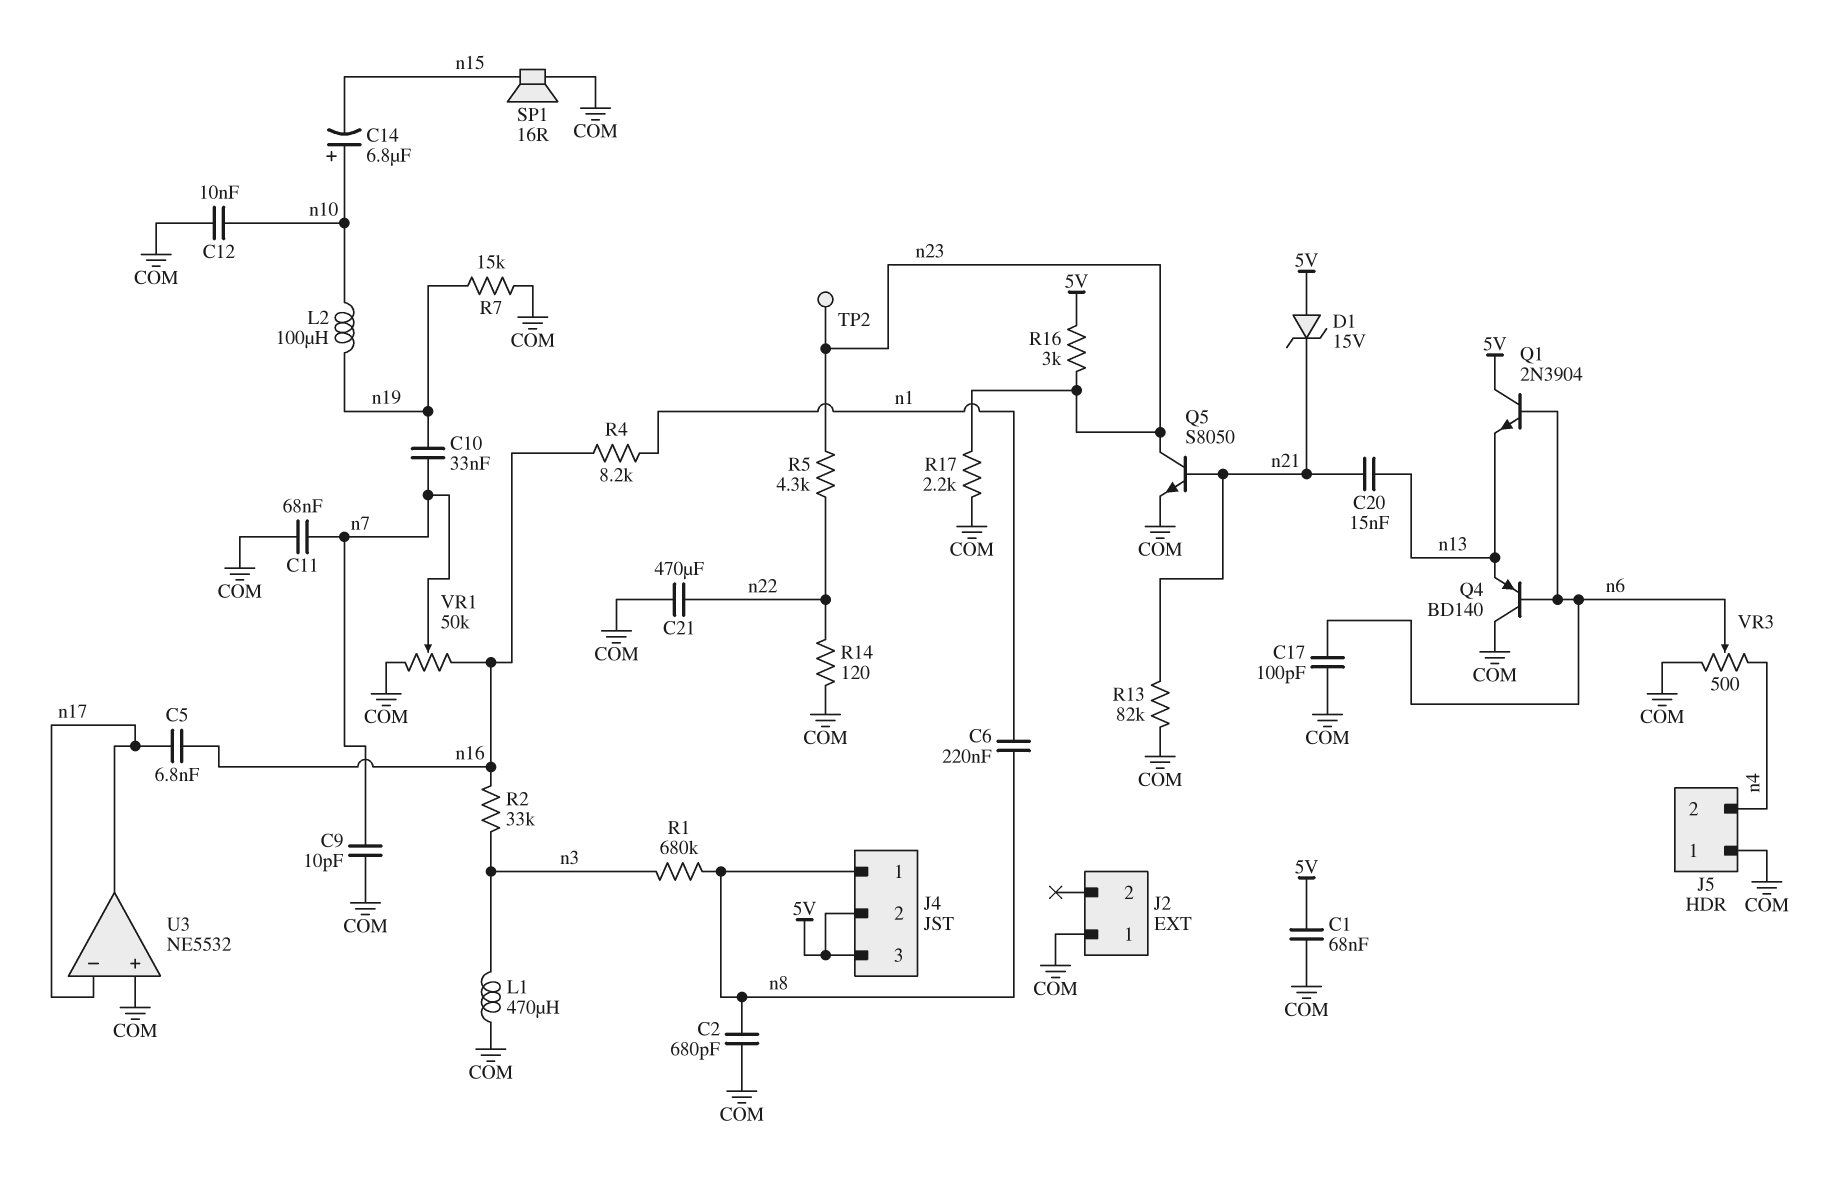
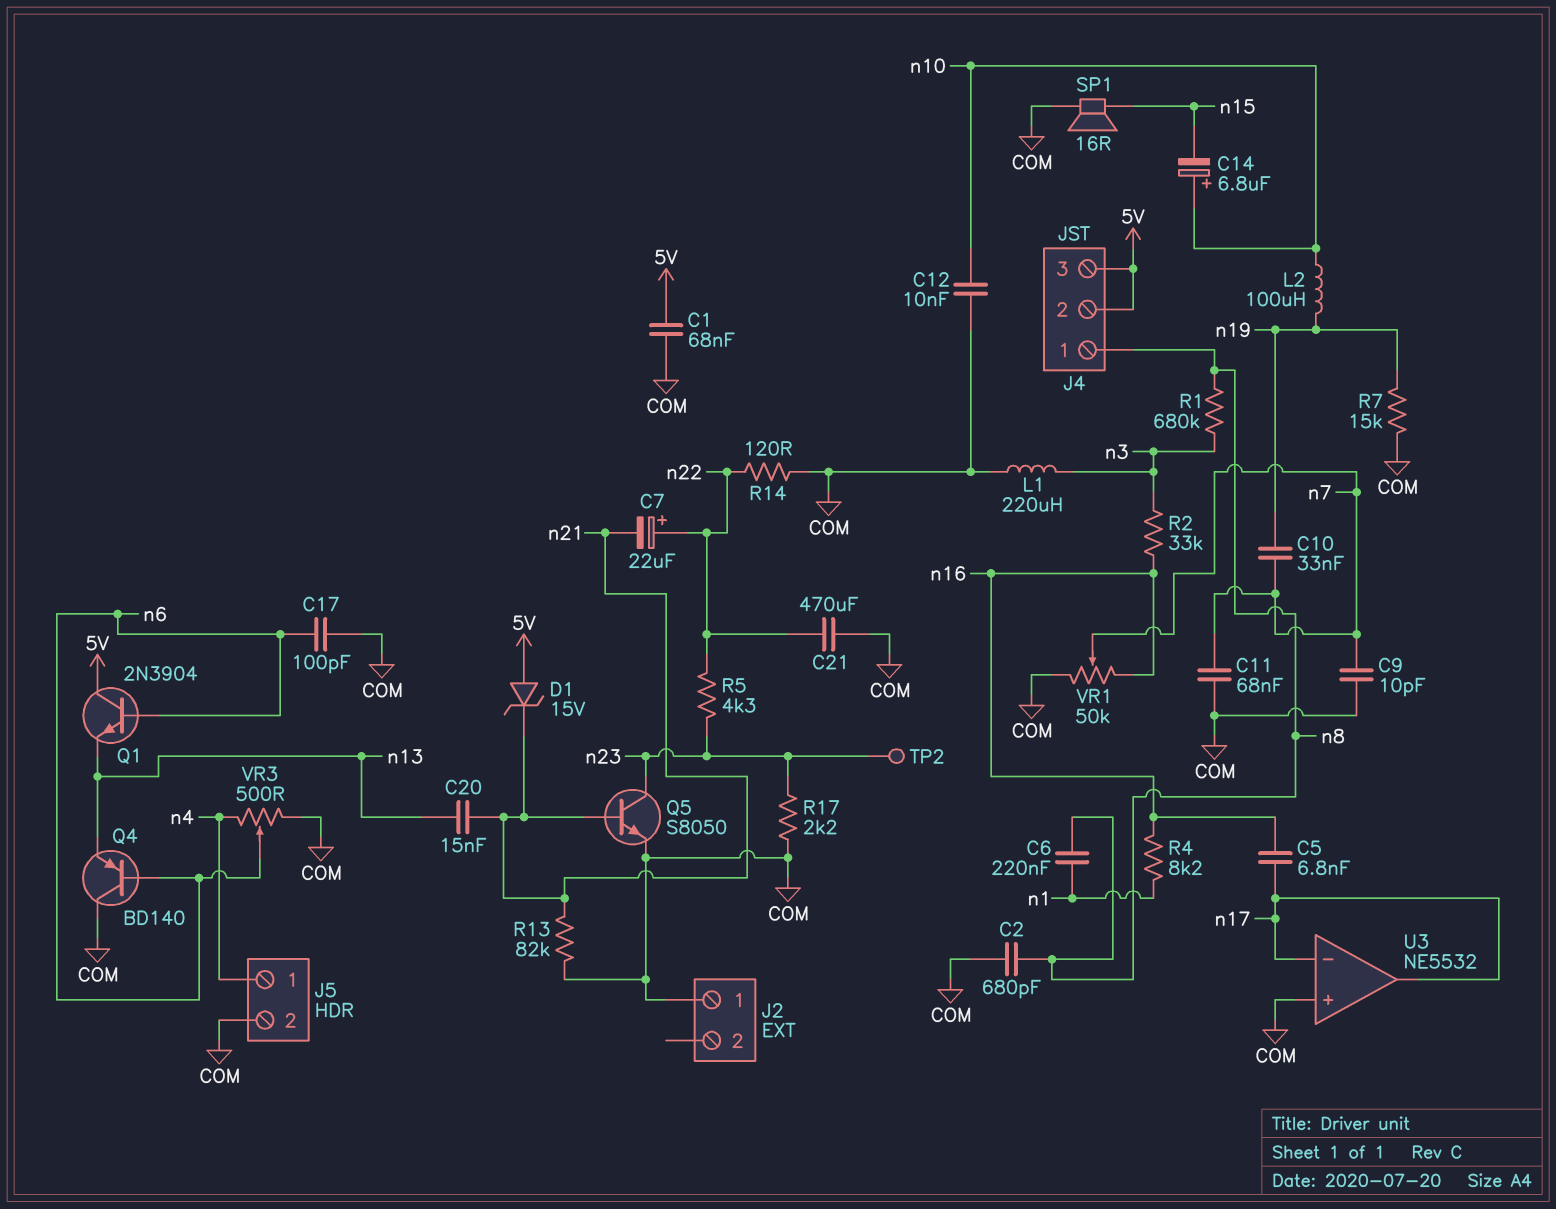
C7: none -> 22uF (plus n22, minus n21)
J5 pin 1: COM -> n4
J5 pin 2: n4 -> COM
L1: 470uH (COM, n3) -> 220uH (COM, n3)
R16: 3k (5V, n23) -> none

